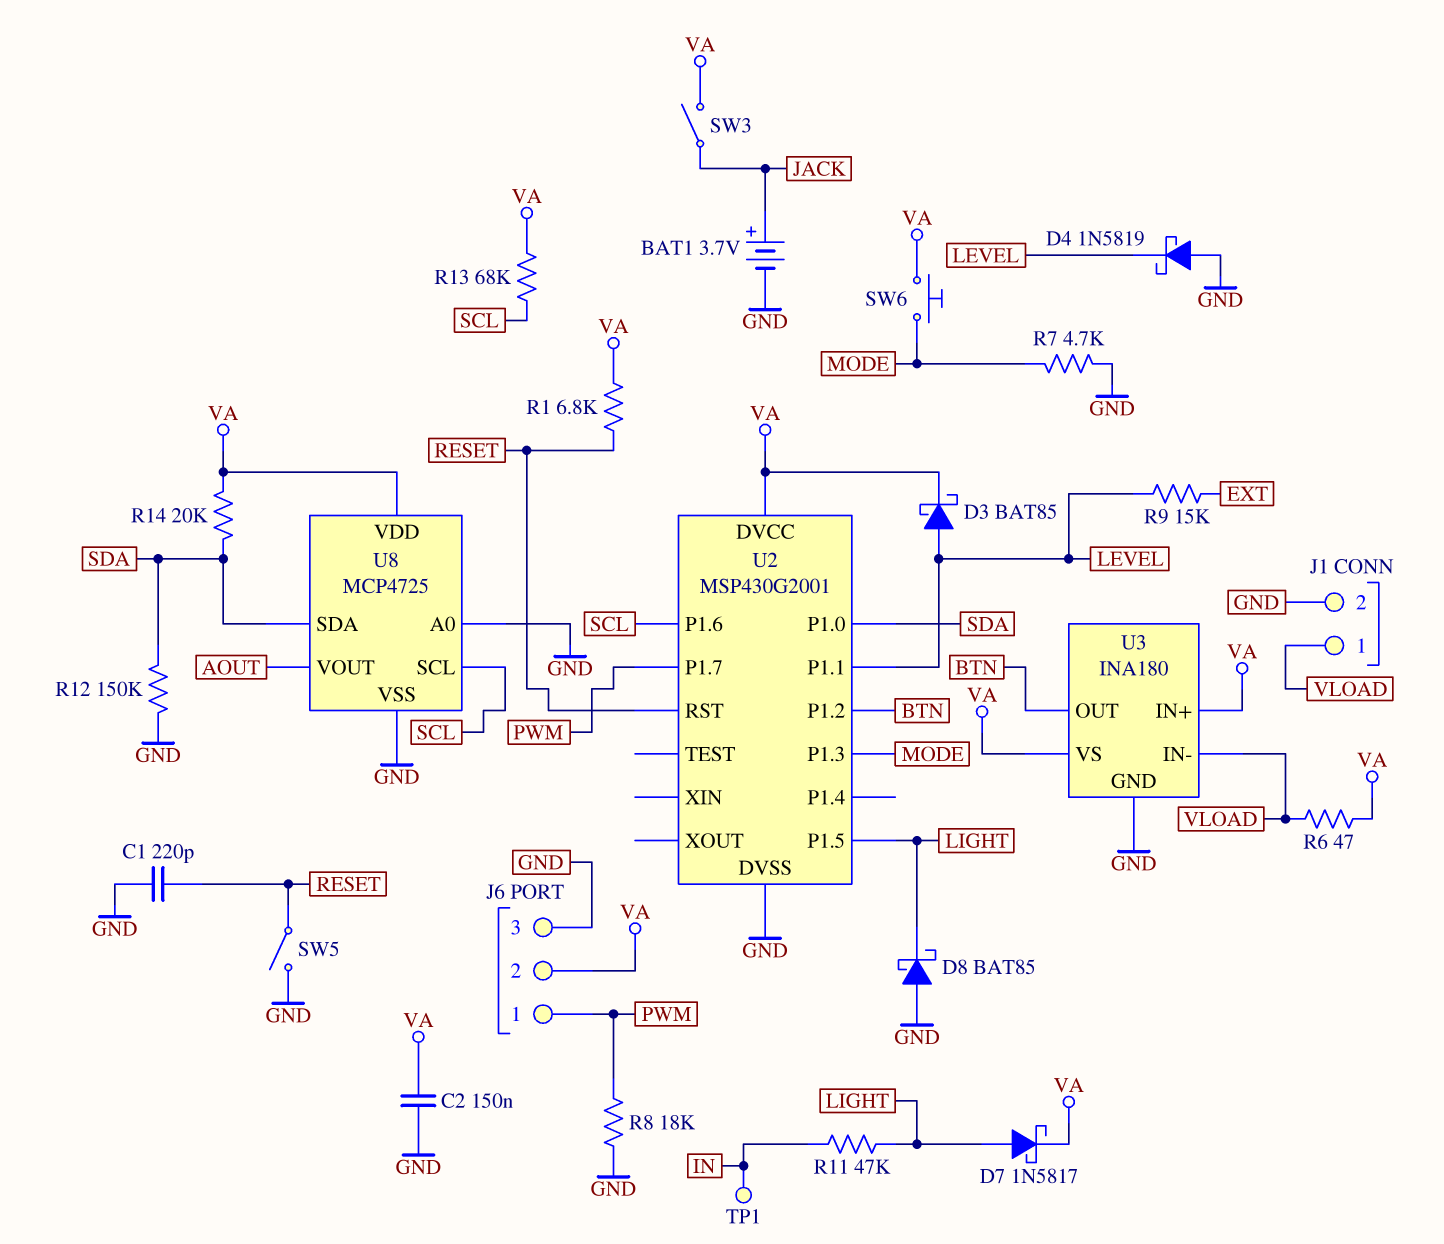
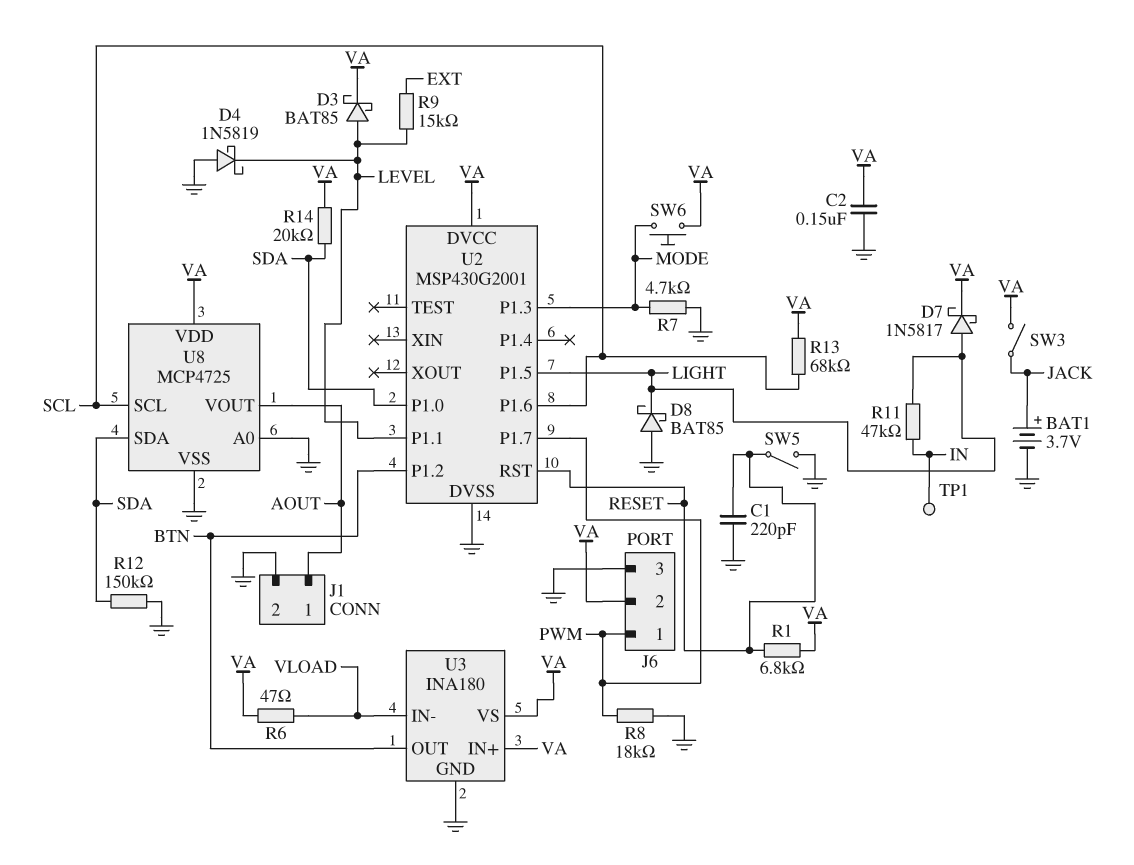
J1 pin 1: VLOAD -> AOUT

